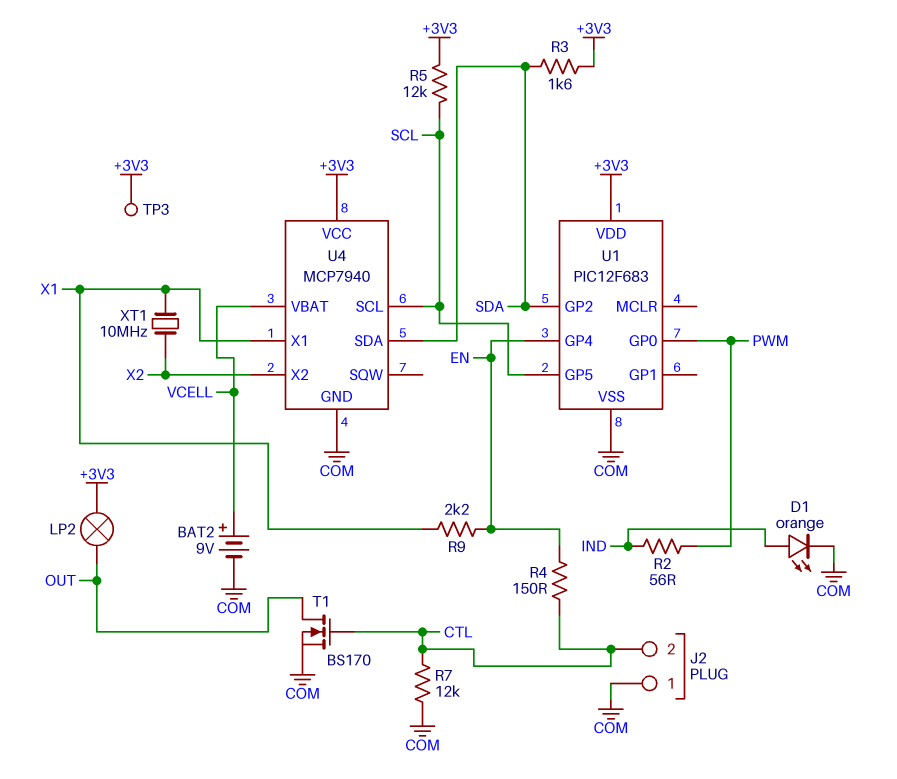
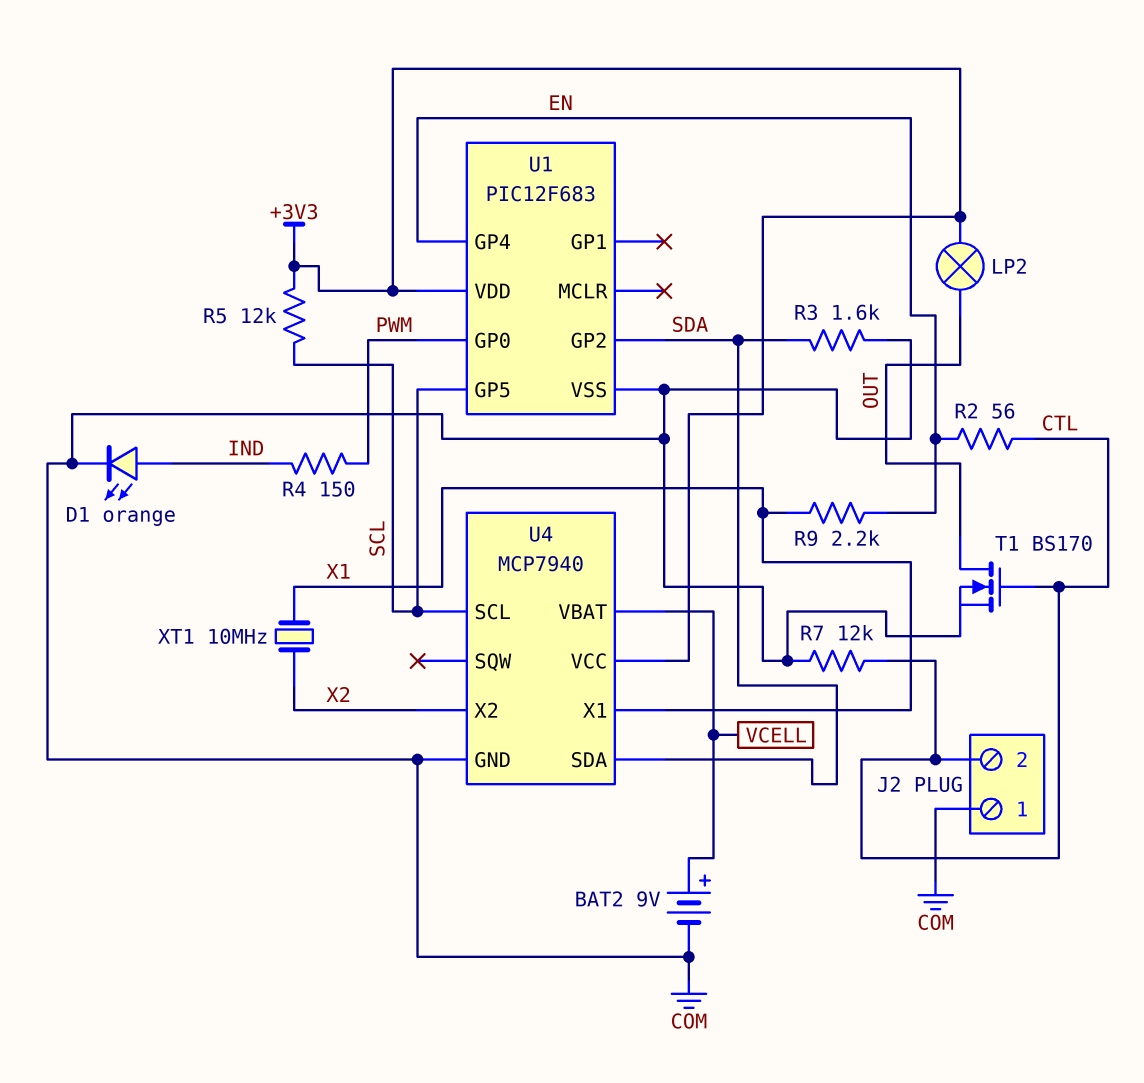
R2: 56 (IND, PWM) -> 56 (CTL, EN)
R3: 1.6k (+3V3, SDA) -> 1.6k (COM, SDA)
R4: 150 (CTL, EN) -> 150 (IND, PWM)
TP3: test point (+3V3) -> none

